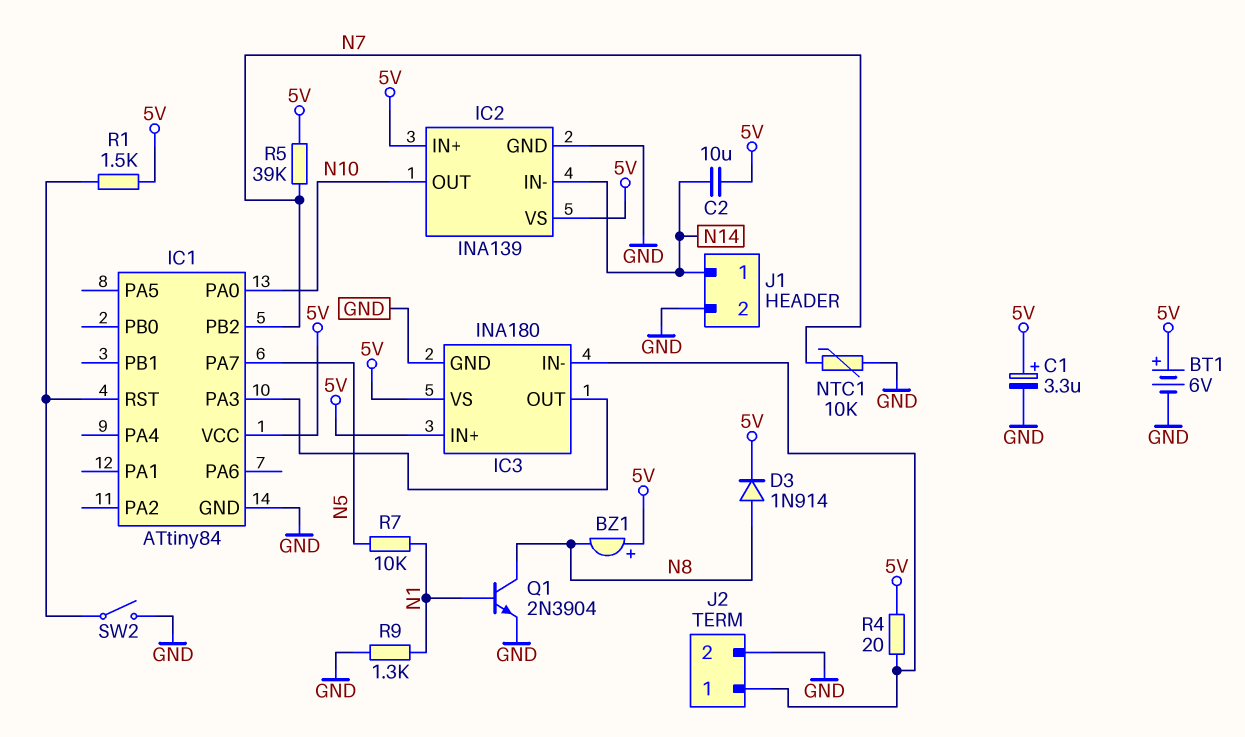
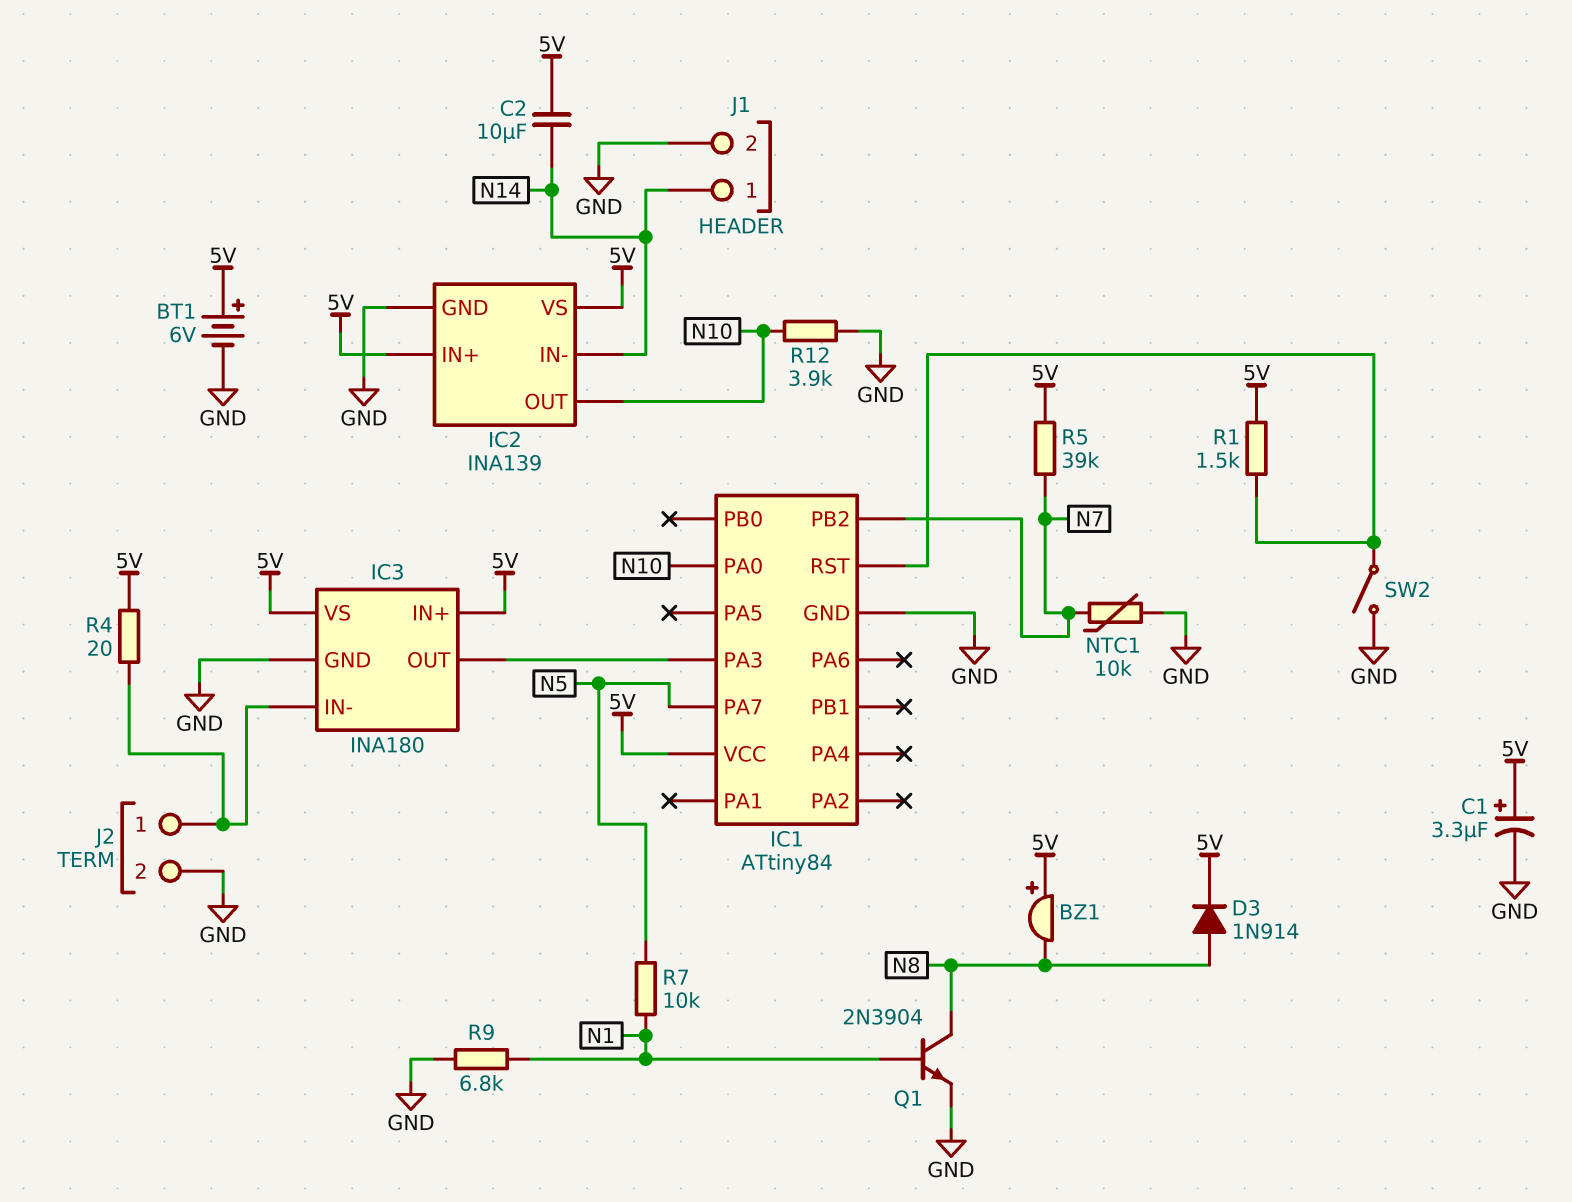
R9: 1.3k (GND, N1) -> 6.8k (GND, N1)
R12: none -> 3.9k (GND, N10)

